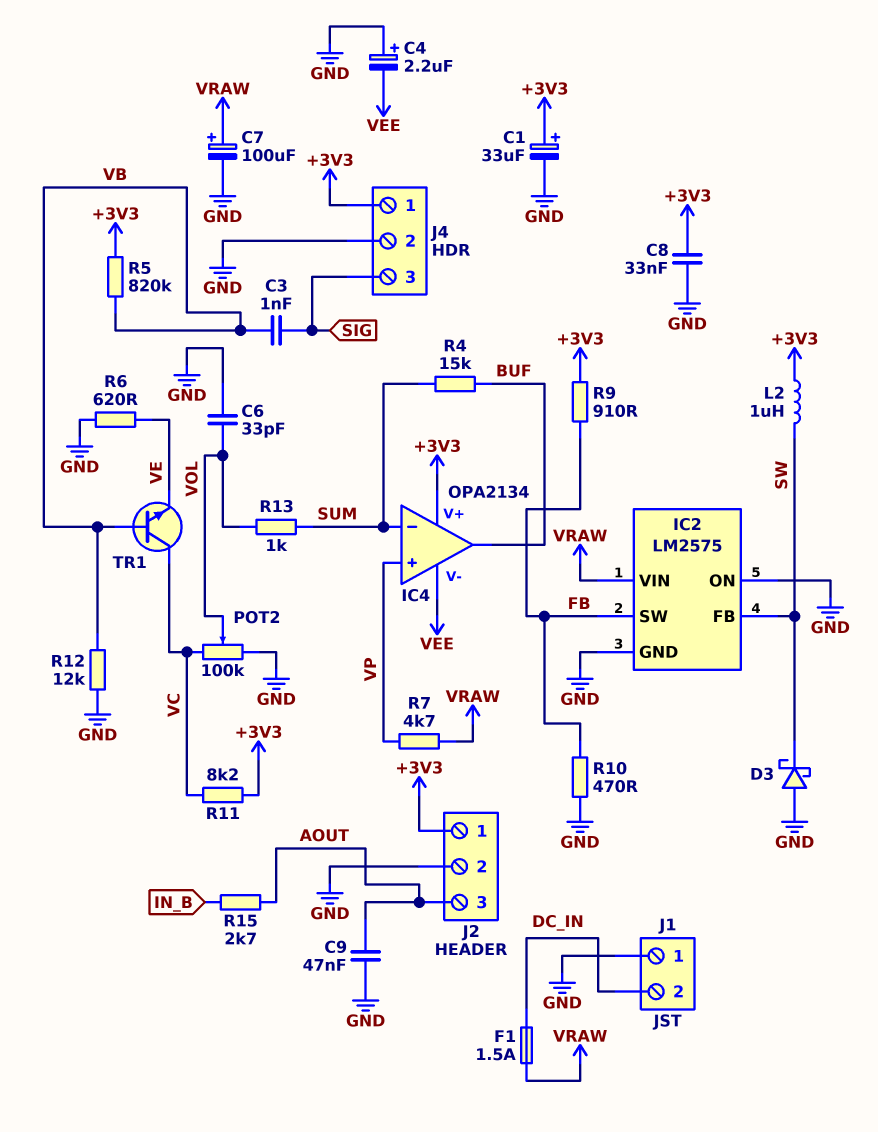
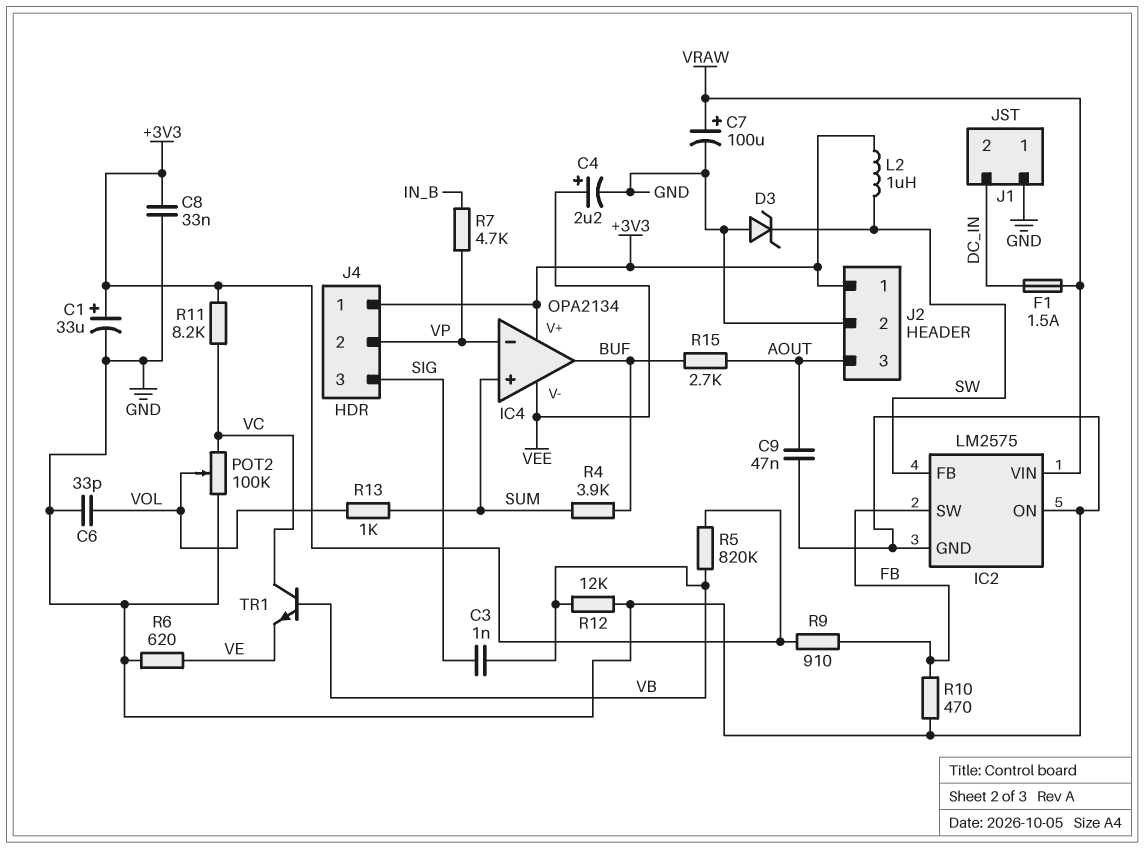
C4: 2.2uF (plus GND, minus VEE) -> 2.2uF (plus VEE, minus GND)
D3: schottky (A GND, K SW) -> zener (A GND, K SW)
IC4 pin in+: VP -> SUM
IC4 pin in-: SUM -> VP
J4 pin 2: GND -> VP
R4: 15k (BUF, SUM) -> 3.9k (BUF, SUM)
R7: 4.7k (VP, VRAW) -> 4.7k (IN_B, VP)
R15: 2.7k (AOUT, IN_B) -> 2.7k (AOUT, BUF)

